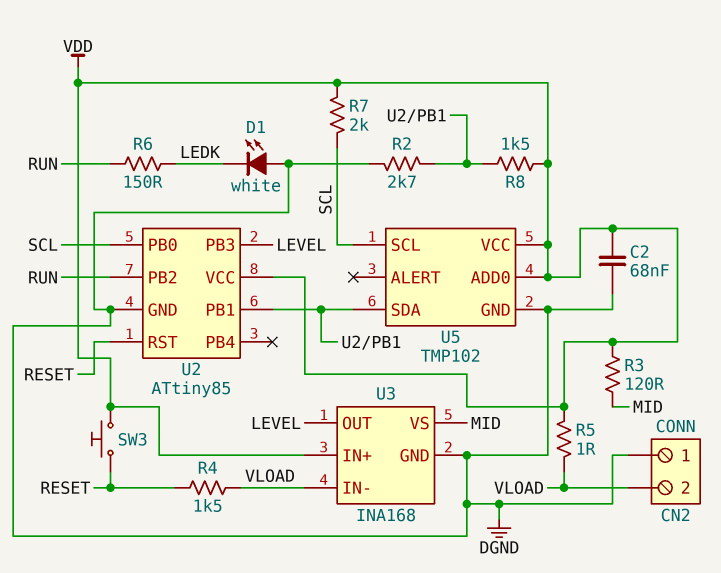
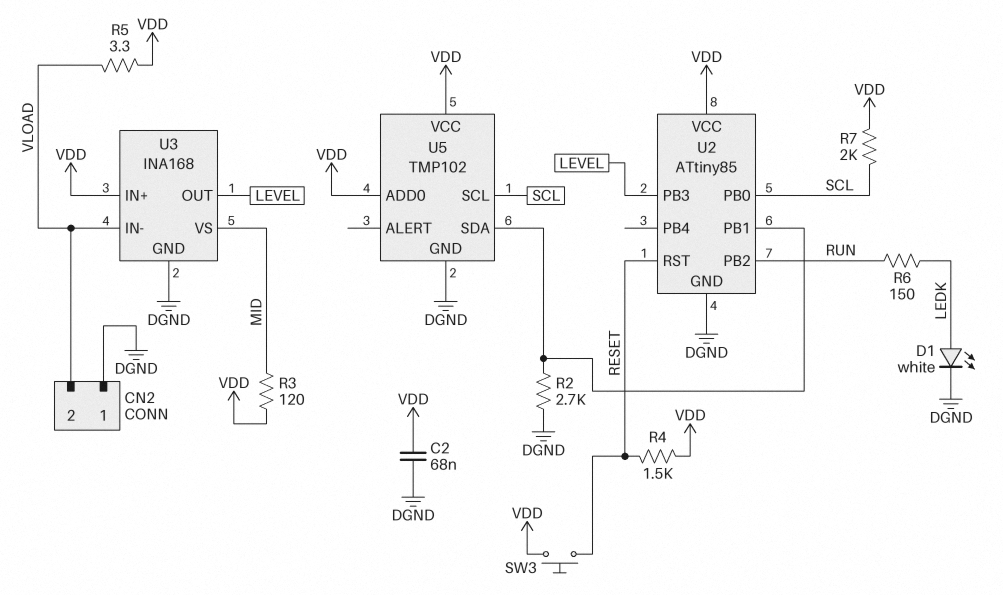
D1: LED white (A DGND, K LEDK) -> LED white (A LEDK, K DGND)
R4: 1.5k (RESET, VLOAD) -> 1.5k (RESET, VDD)
R5: 1 (VDD, VLOAD) -> 3.3 (VDD, VLOAD)
R8: 1.5k (U2/PB1, VDD) -> none

